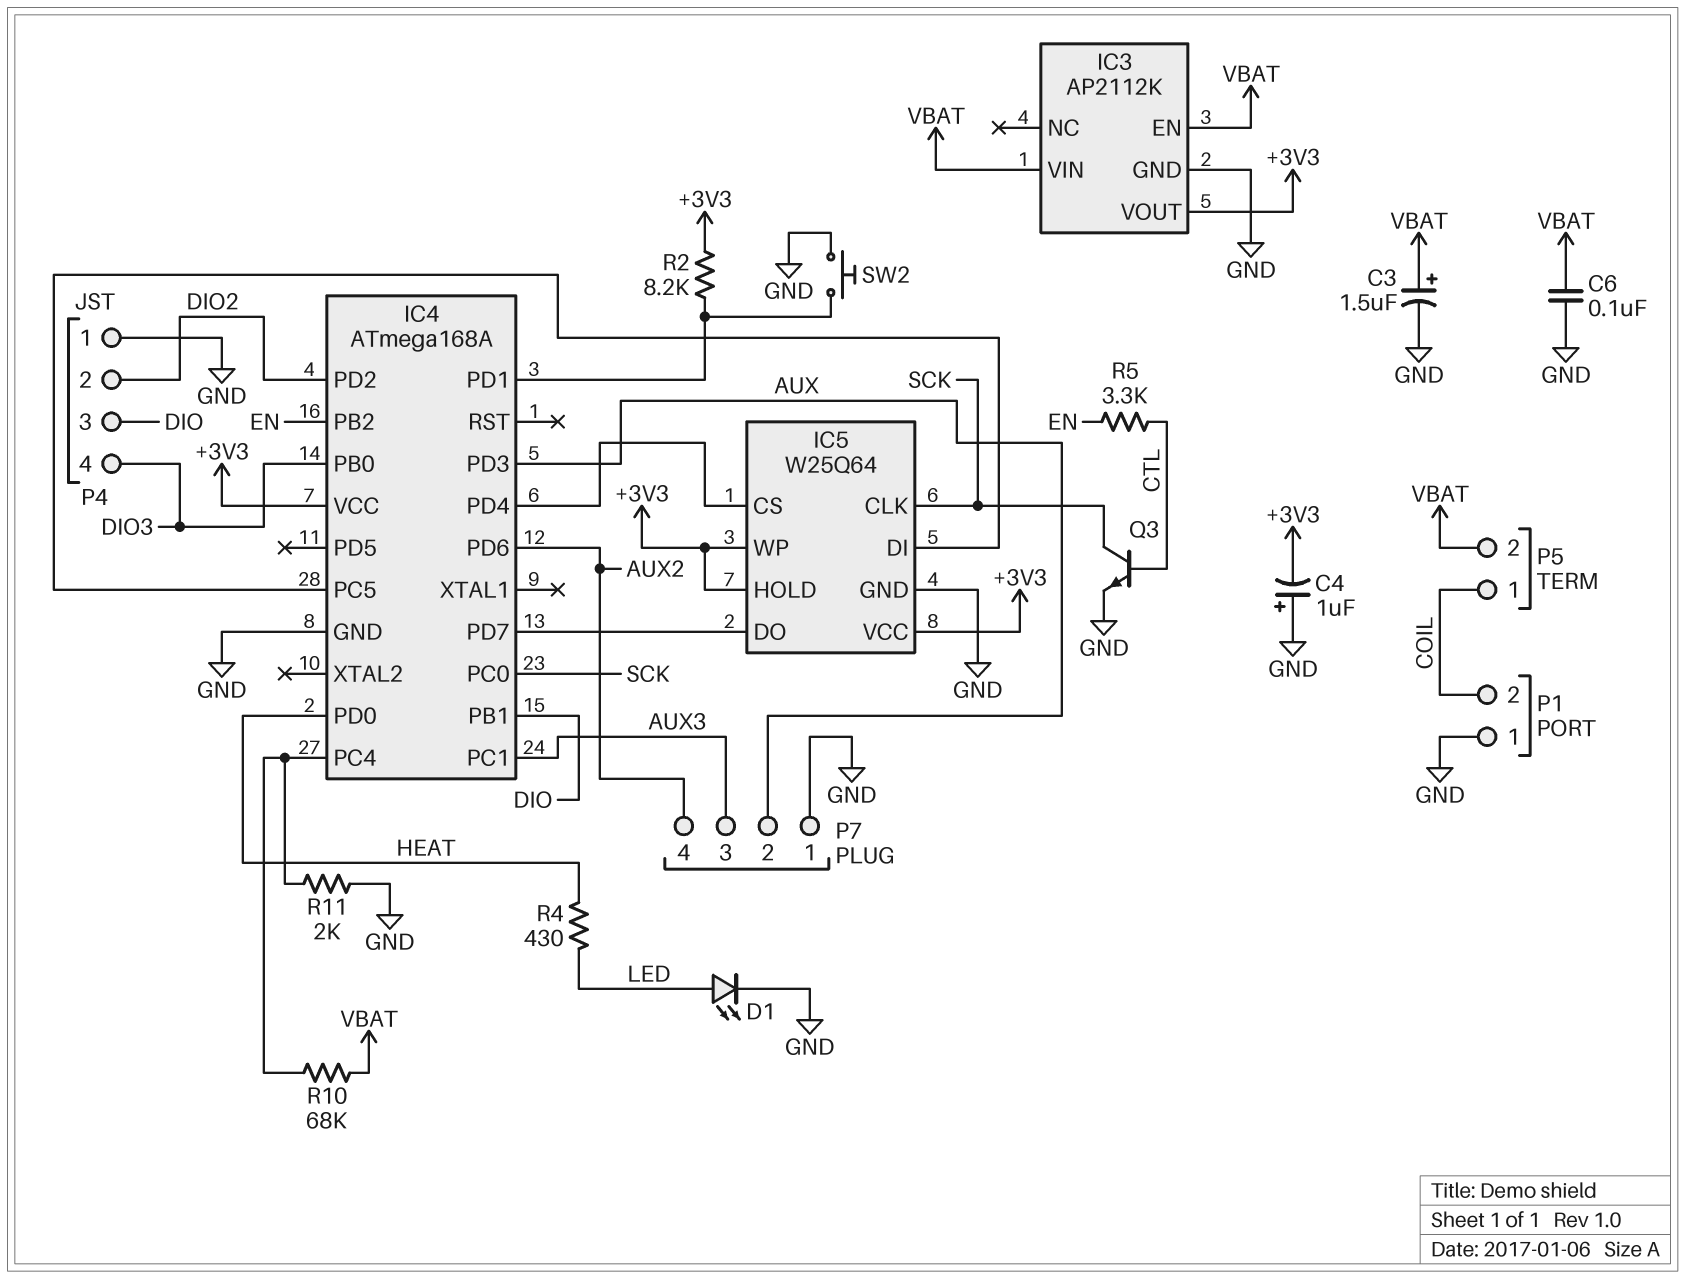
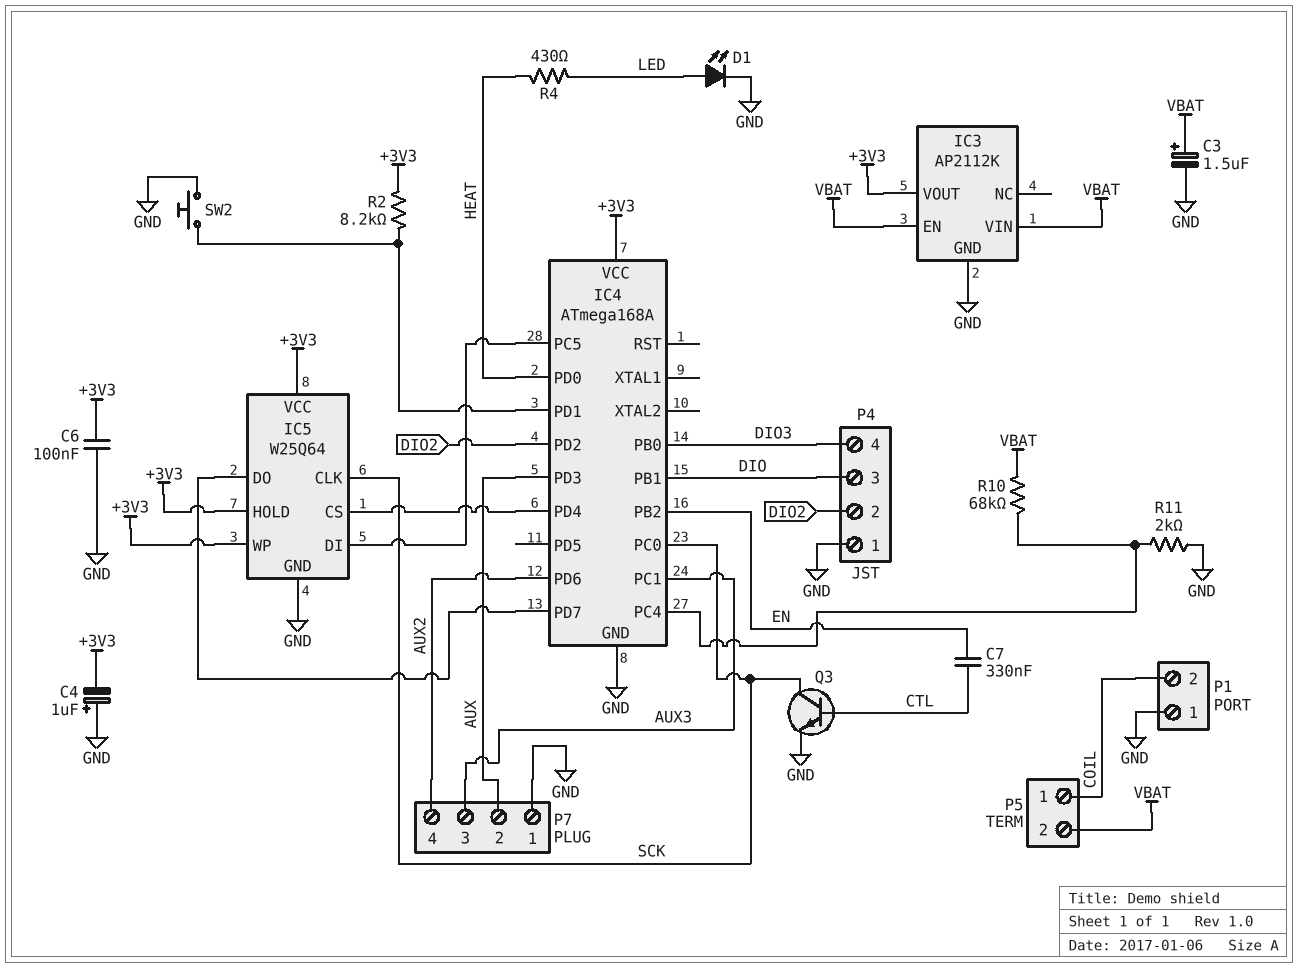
C6: 100nF (GND, VBAT) -> 100nF (+3V3, GND)
C7: none -> 330nF (CTL, EN)
R5: 3.3k (CTL, EN) -> none

